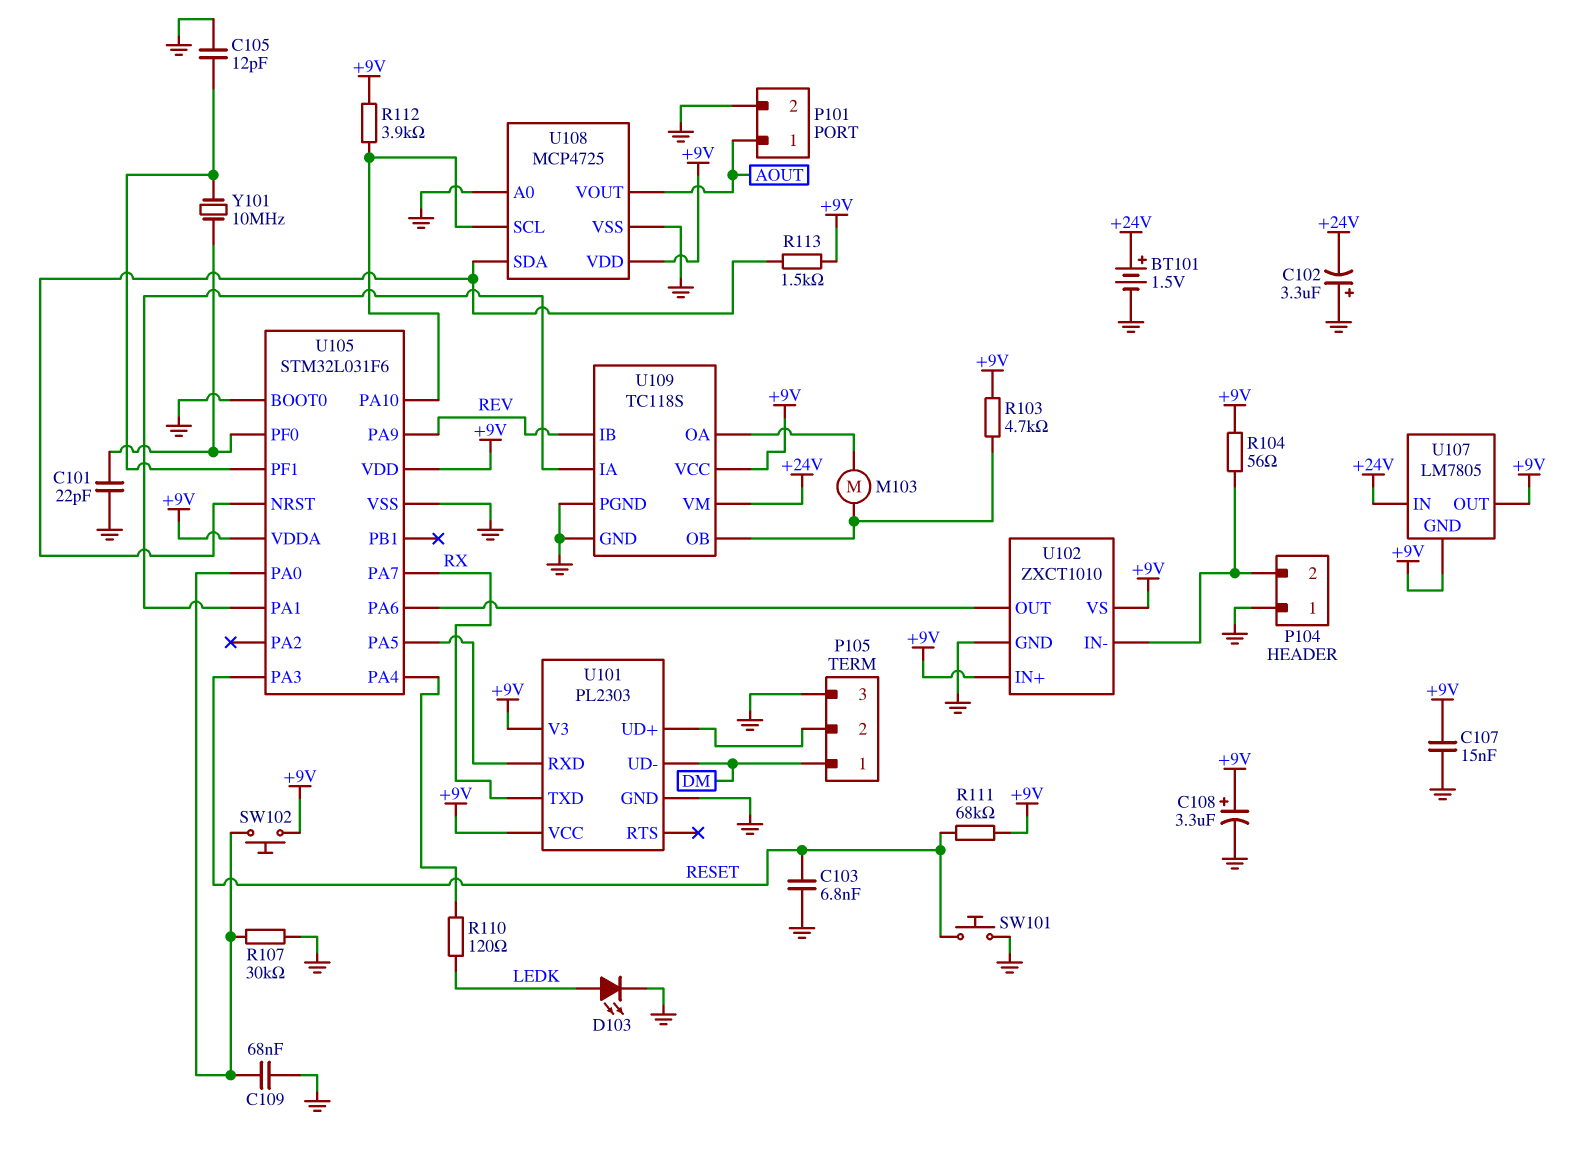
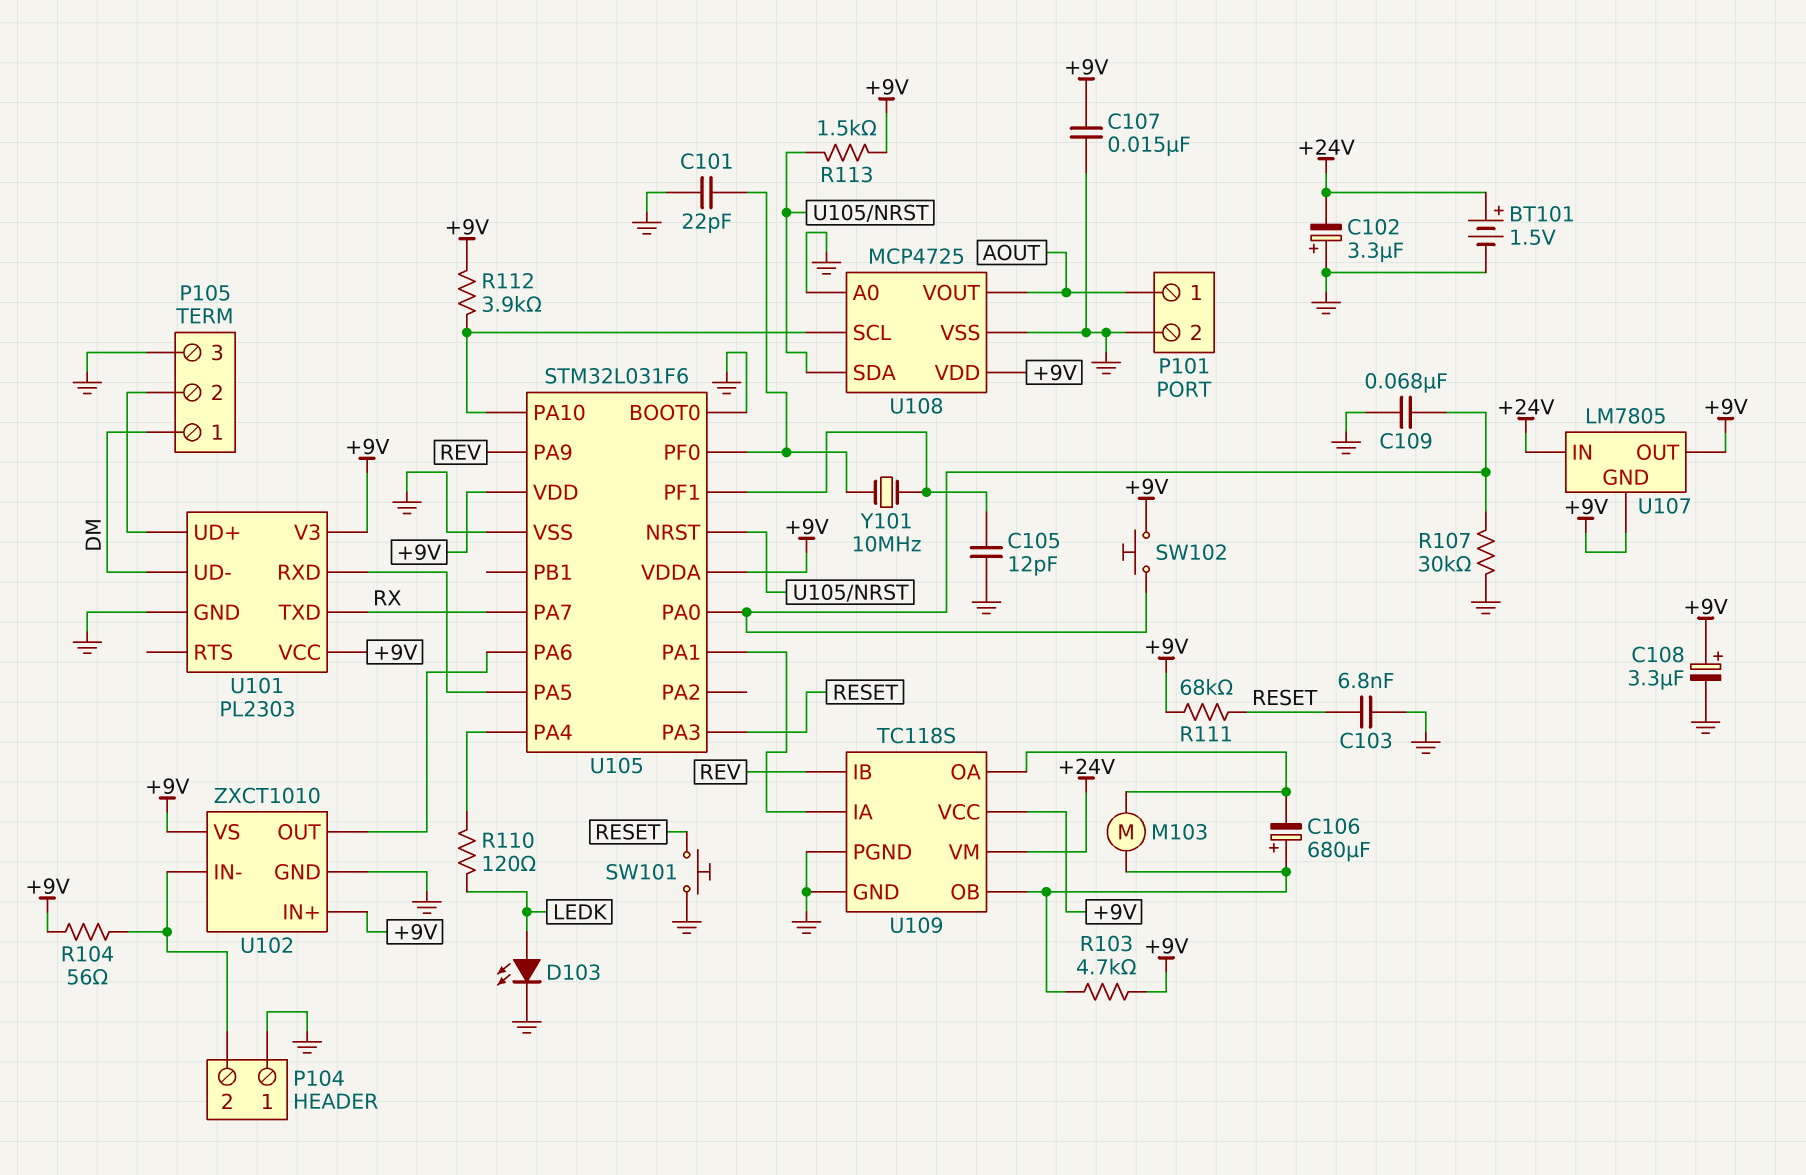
C106: none -> 680uF (plus U109/OB, minus U109/OA)

